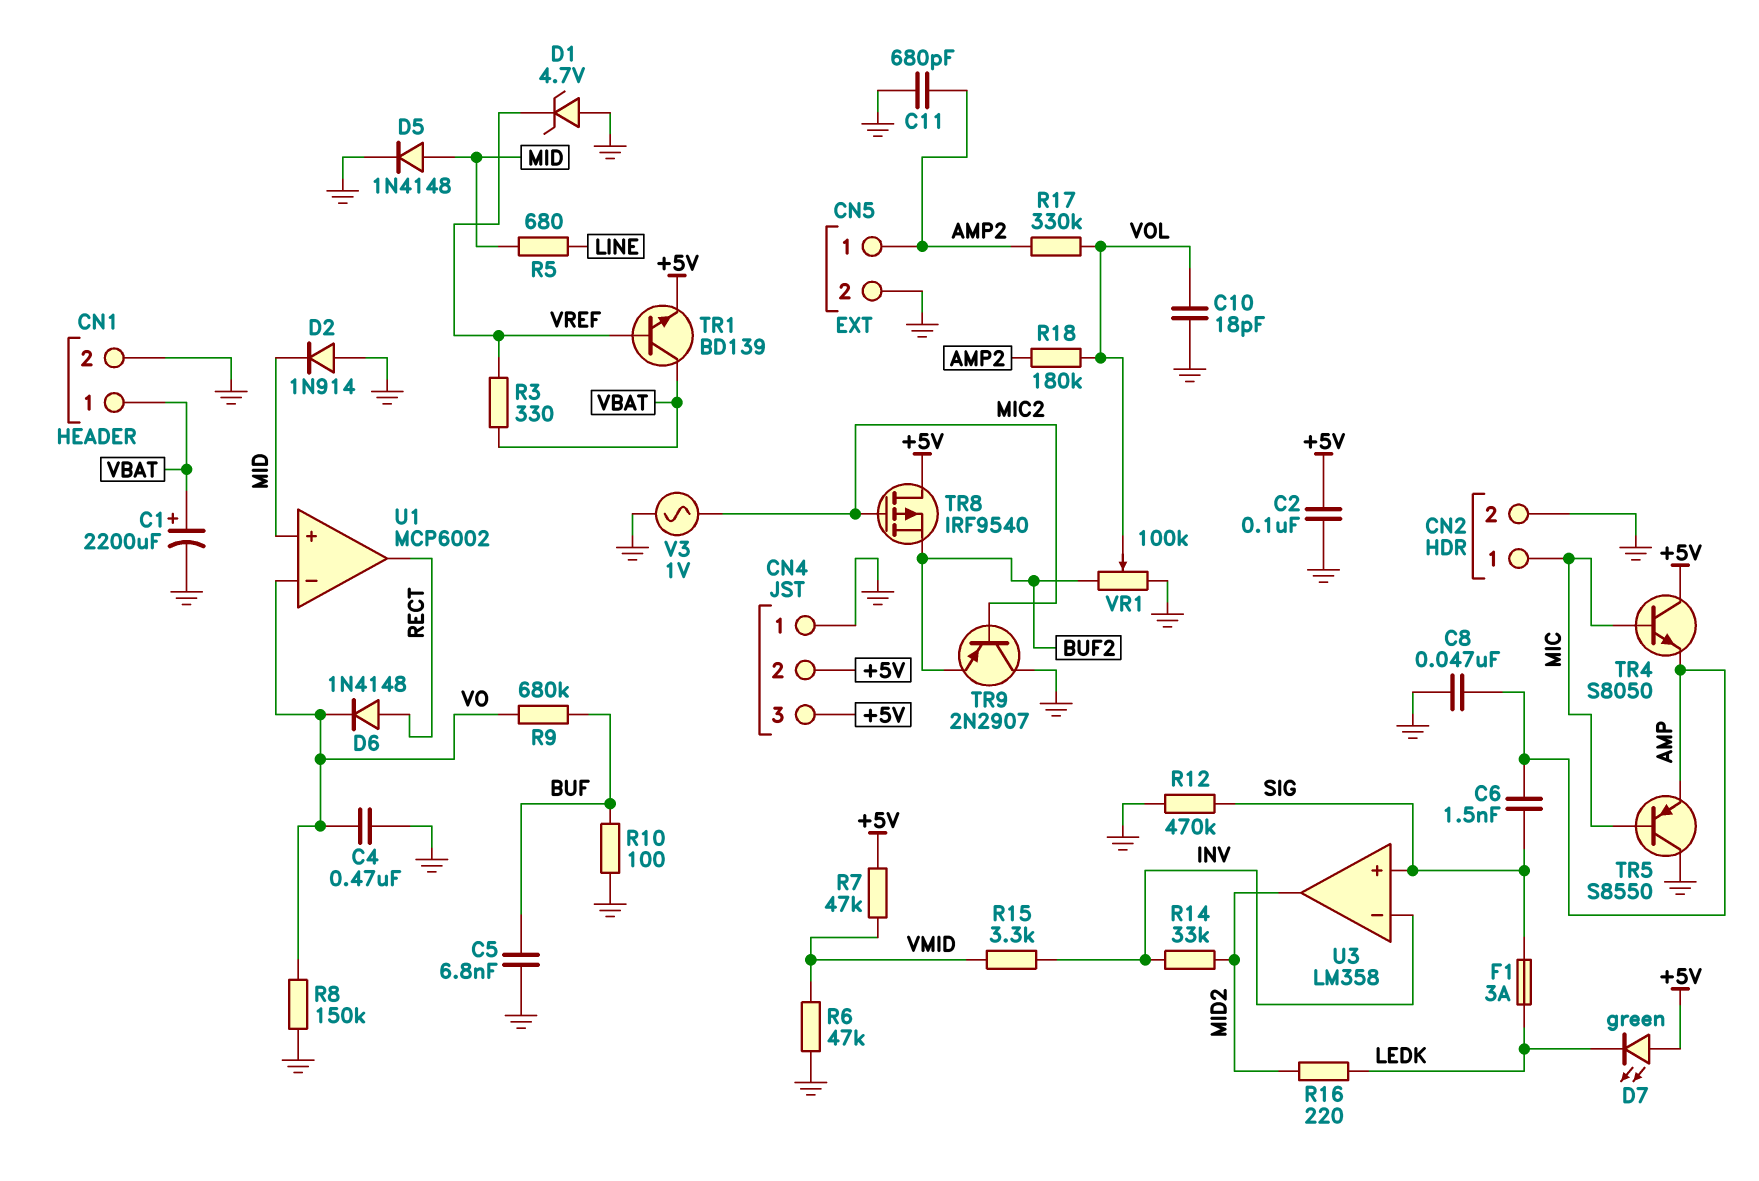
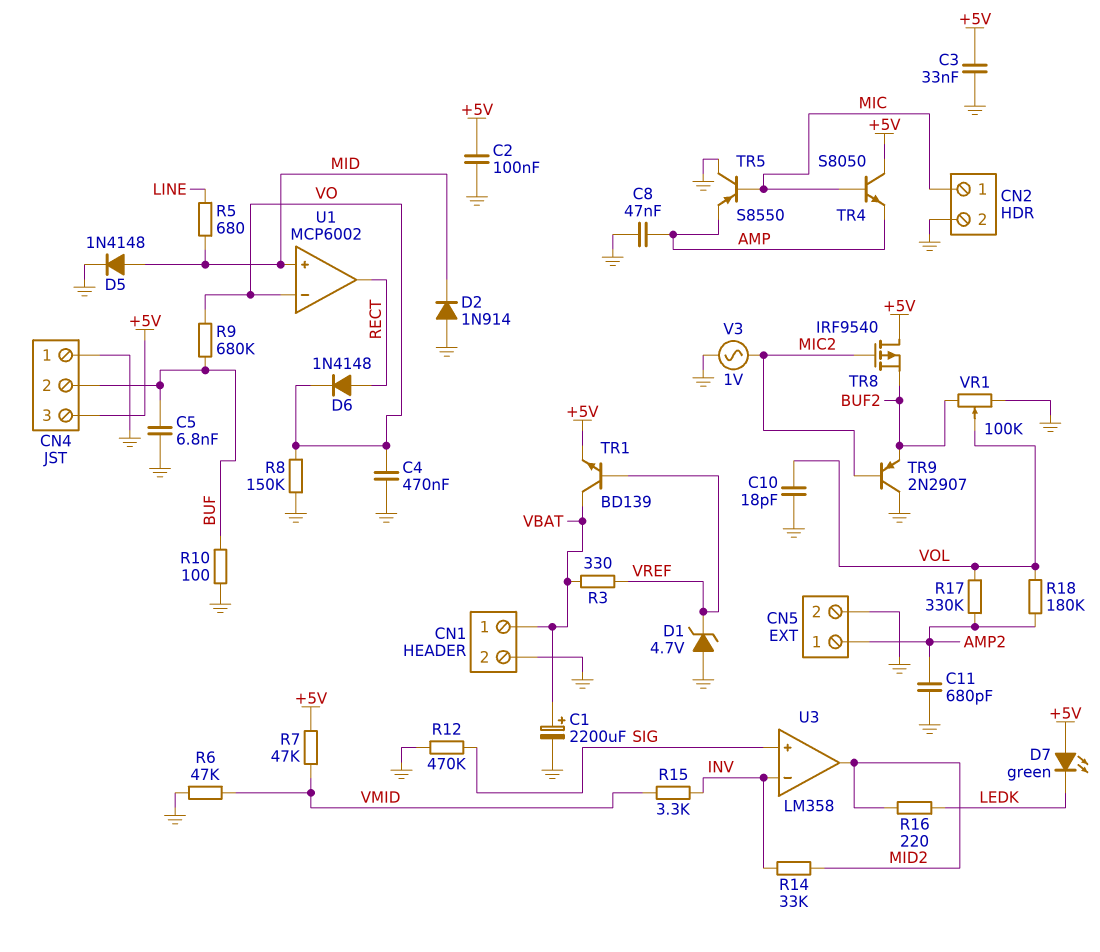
C3: none -> 33nF (+5V, GND)
C6: 1.5nF (AMP, SIG) -> none
CN4 pin 2: +5V -> BUF
F1: 3A (LEDK, SIG) -> none

